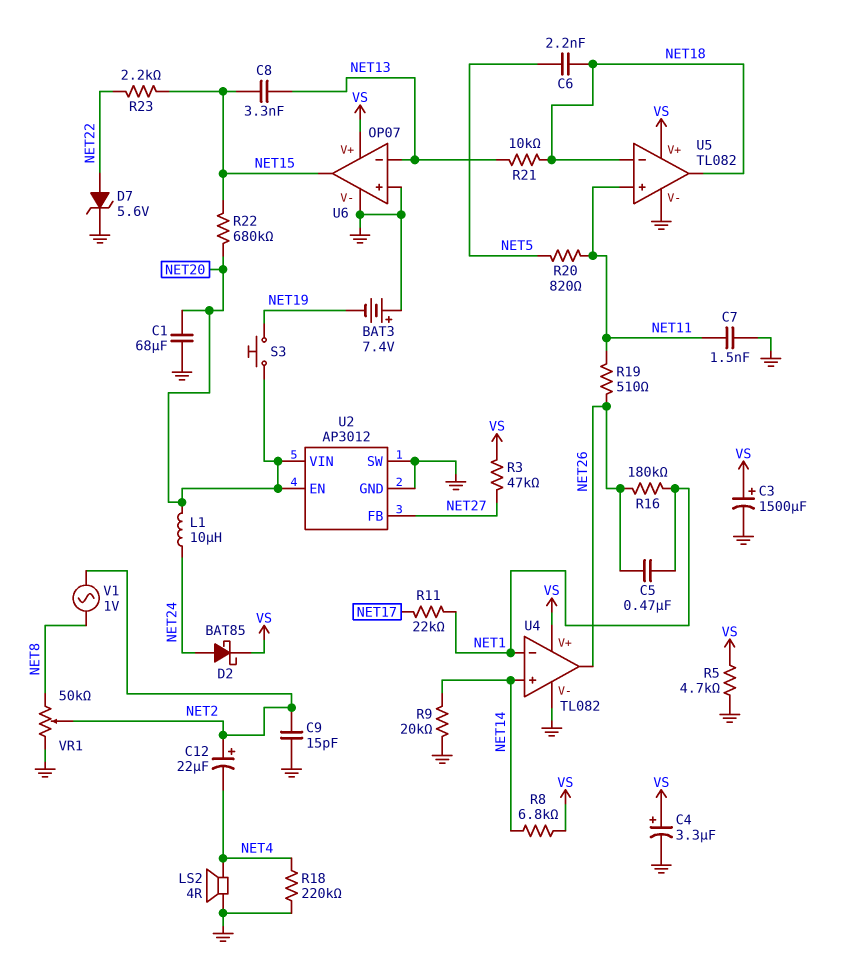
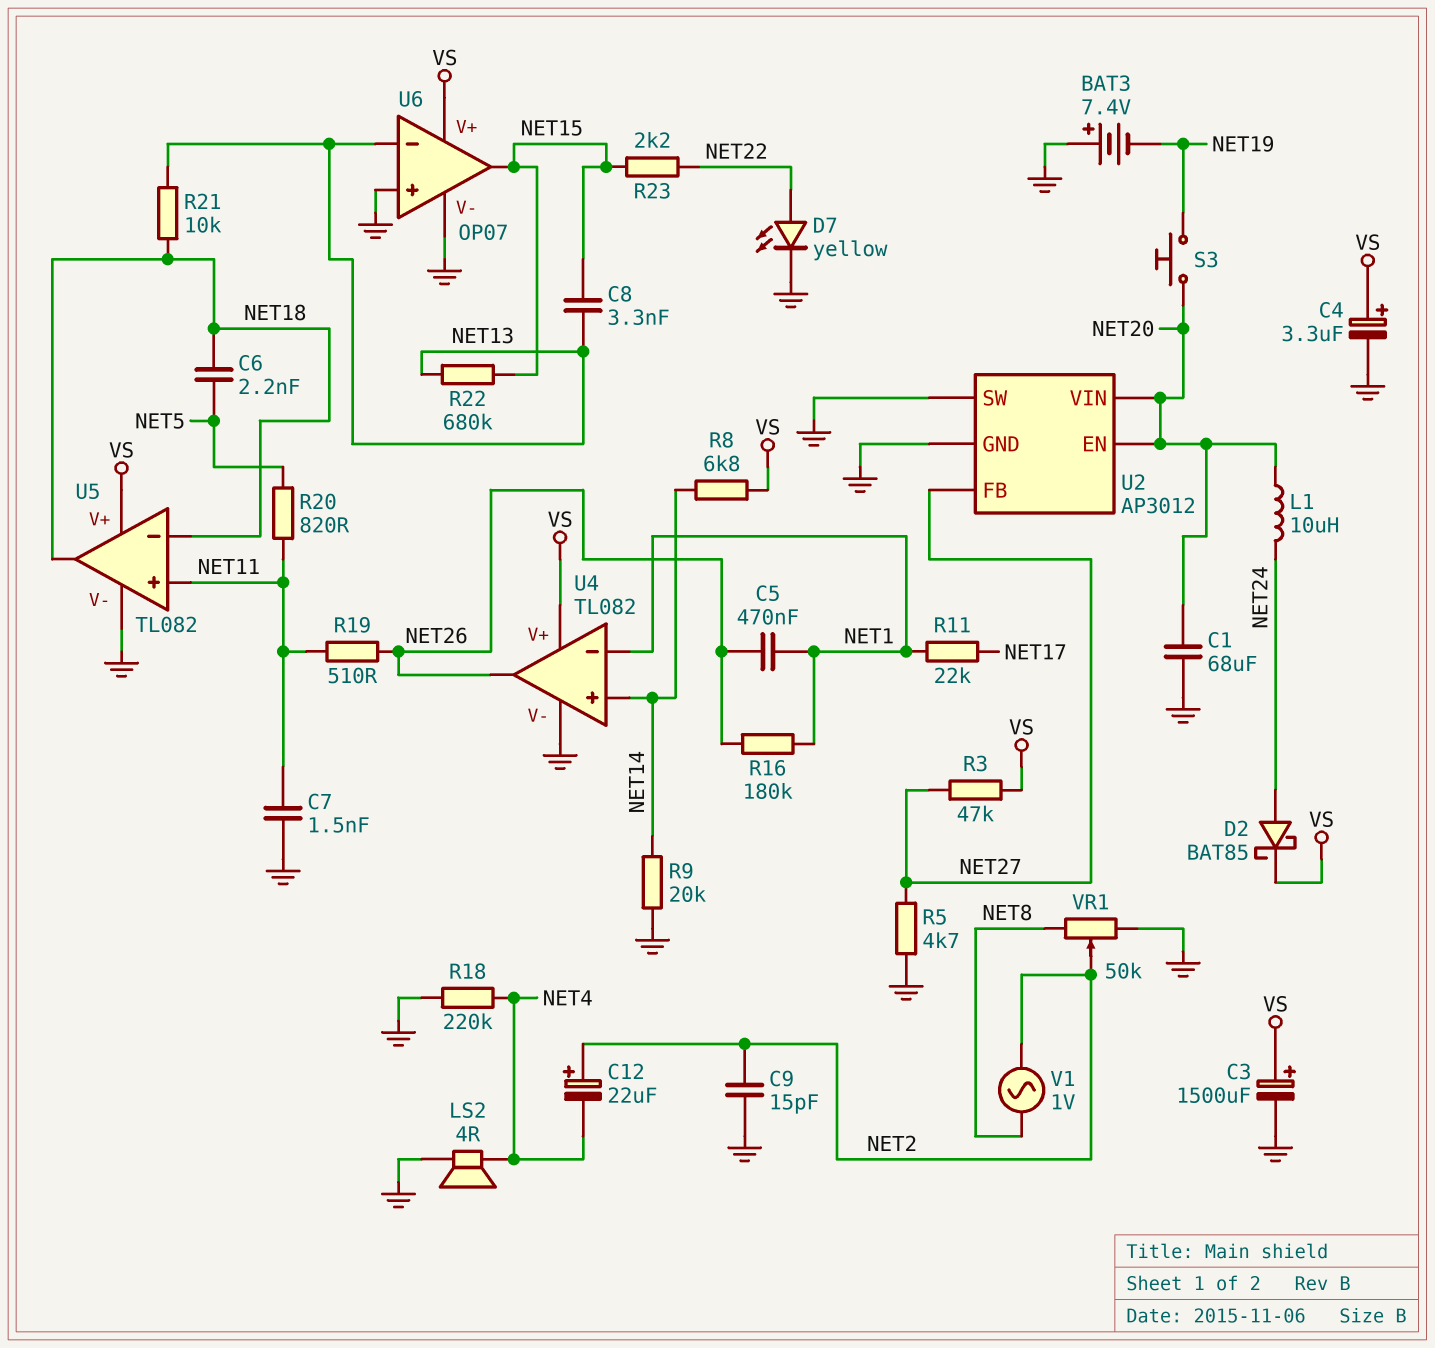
D7: zener 5.6V (A NET22, K GND) -> LED yellow (A NET22, K GND)
R5: 4.7k (GND, VS) -> 4.7k (GND, NET27)
R22: 680k (NET15, NET20) -> 680k (NET13, NET15)

